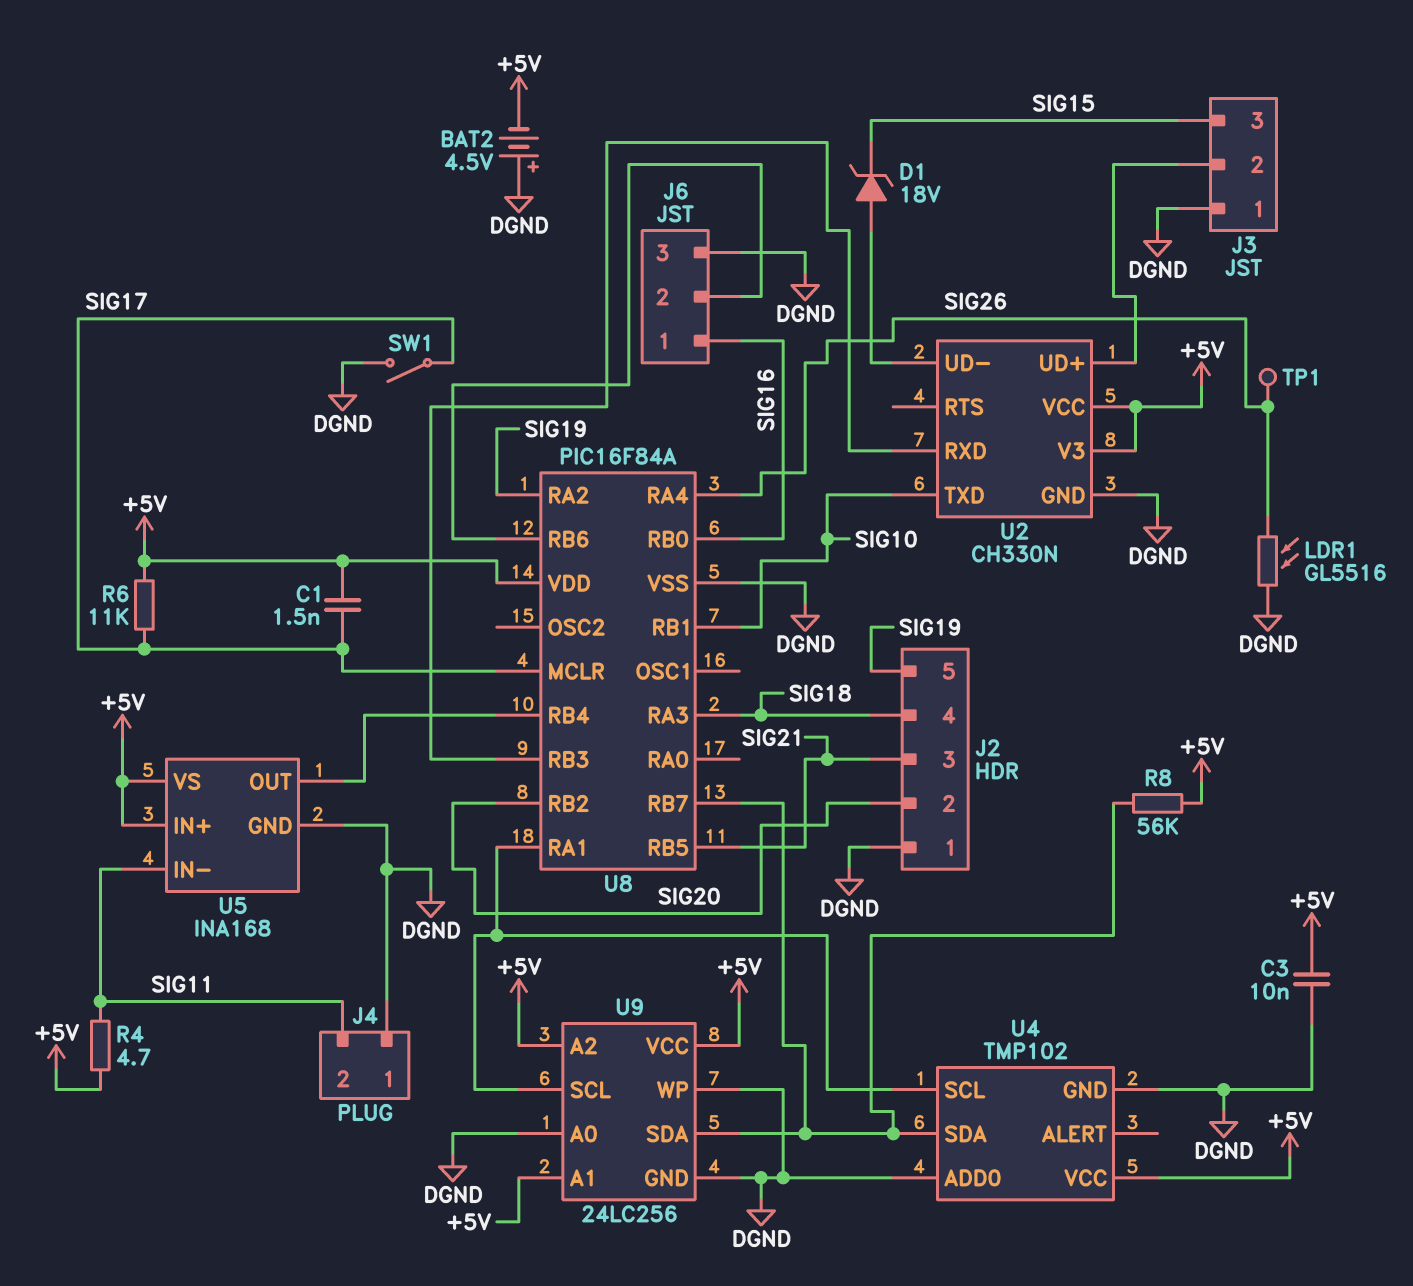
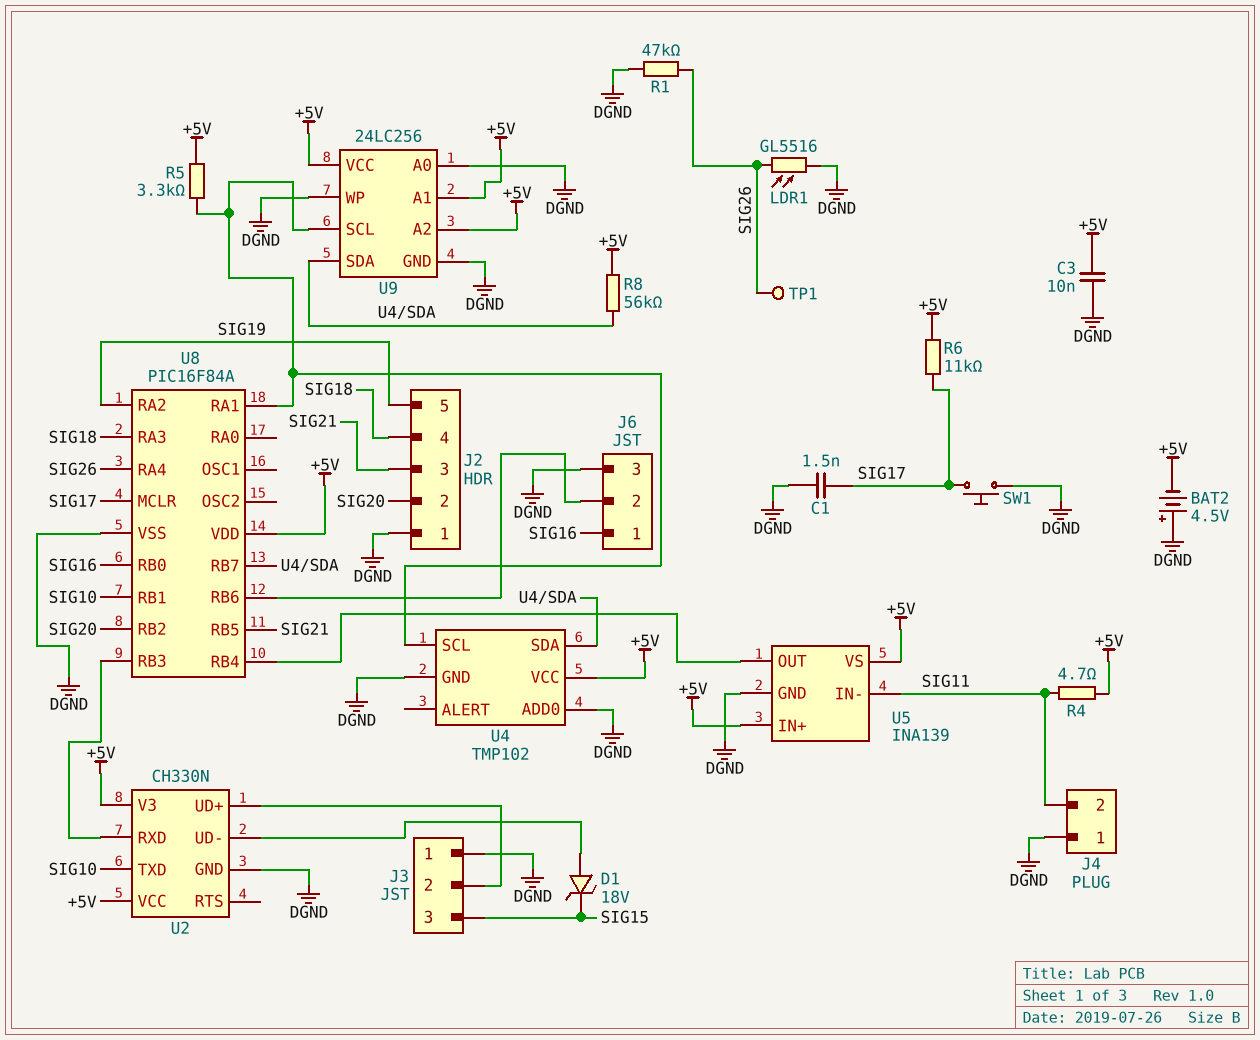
C1: 1.5nF (+5V, SIG17) -> 1.5nF (DGND, SIG17)
R1: none -> 47k (DGND, SIG26)
R5: none -> 3.3k (+5V, U4/SCL)
SW1: switch (DGND, SIG17) -> button (DGND, SIG17)
U5: INA168 -> INA139

